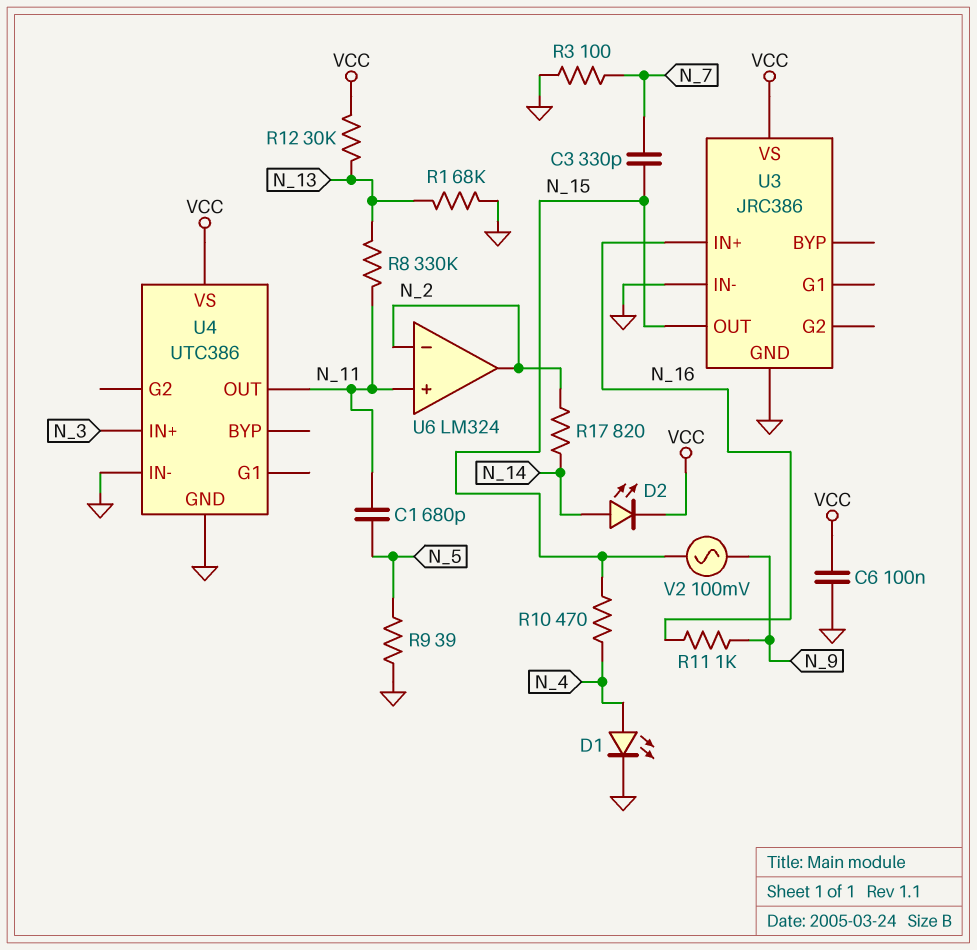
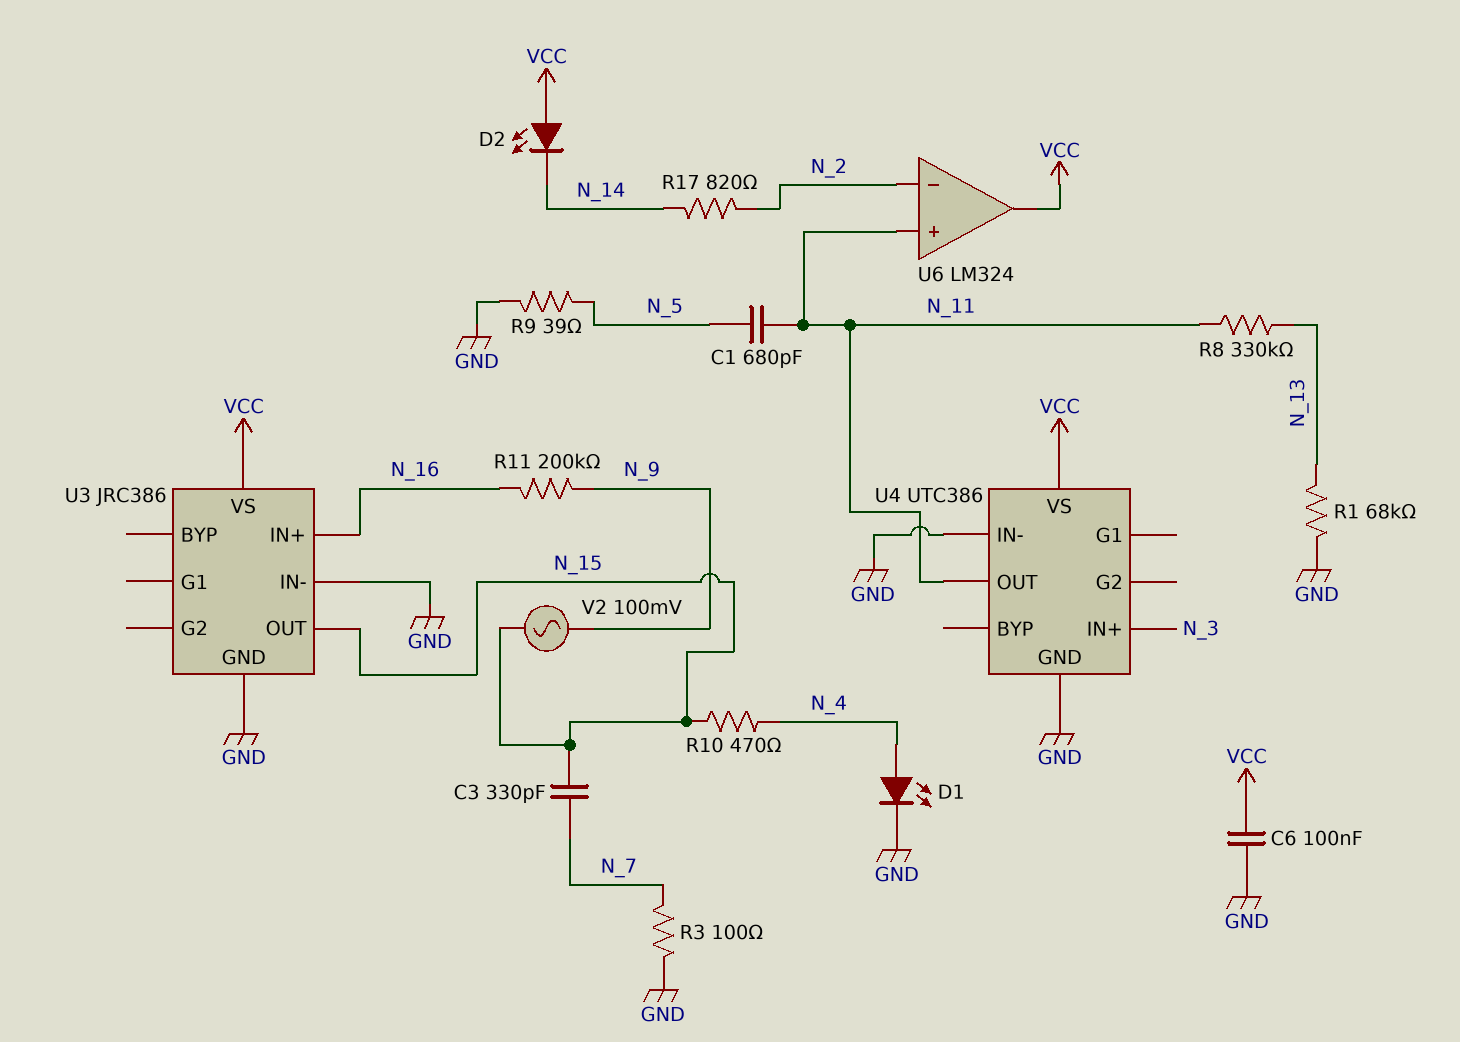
D2: LED (A N_14, K VCC) -> LED (A VCC, K N_14)
R11: 1k (N_9, N_16) -> 200k (N_9, N_16)
R12: 30k (N_13, VCC) -> none
U6 pin out: N_2 -> VCC

